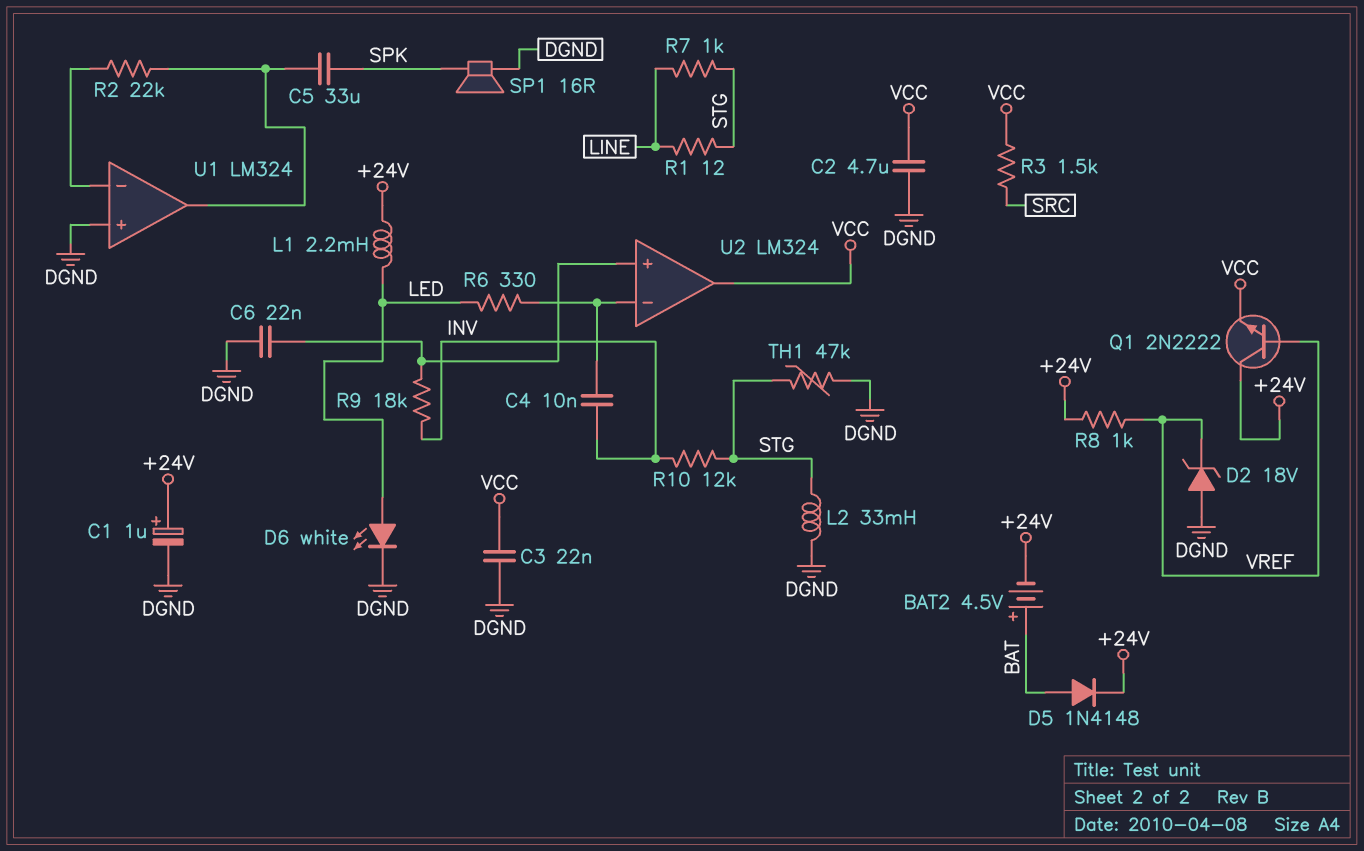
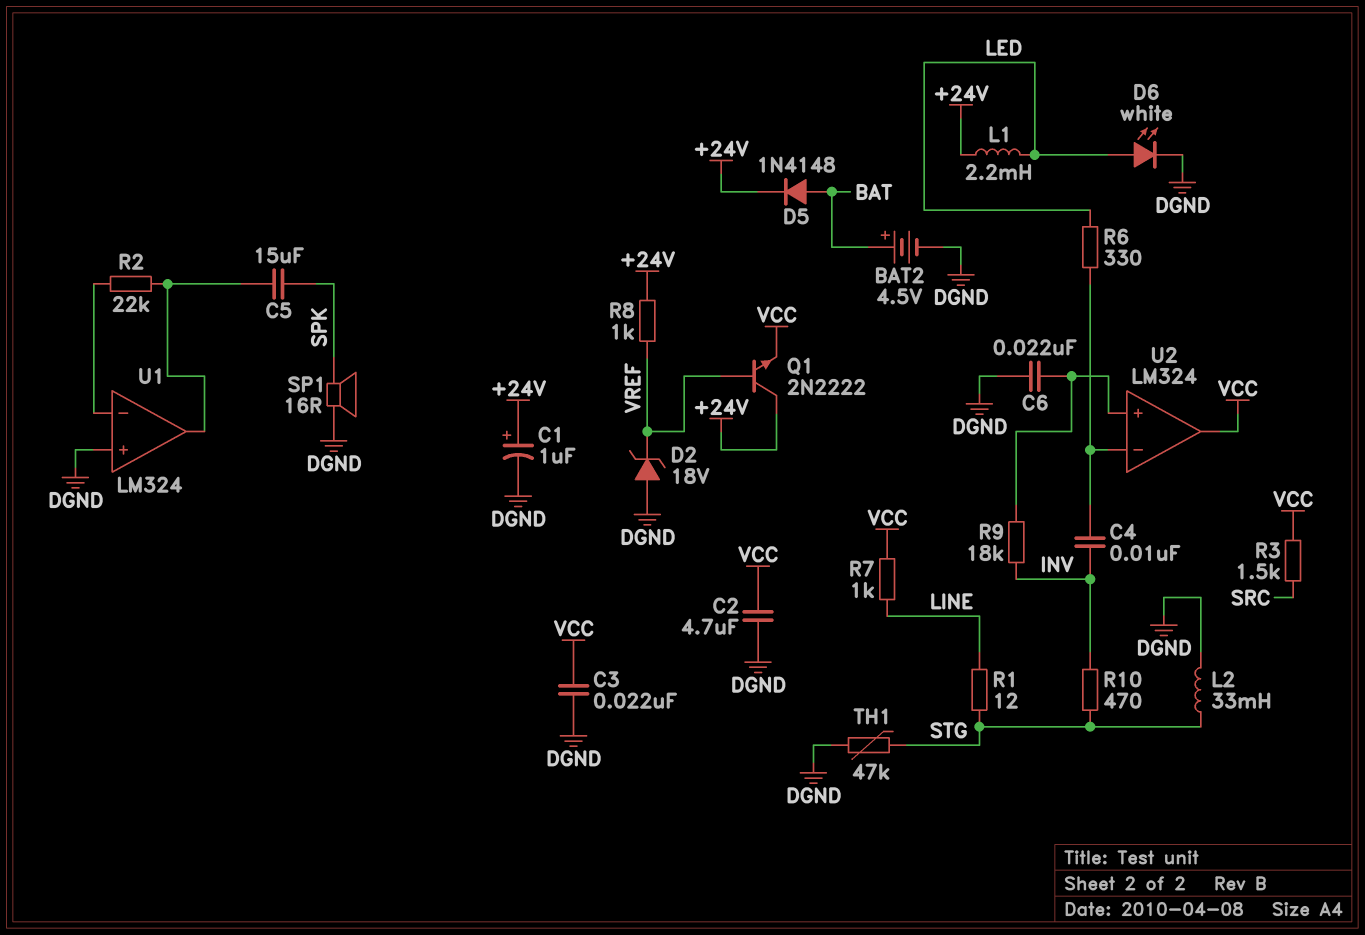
BAT2: 4.5V (plus BAT, minus +24V) -> 4.5V (plus BAT, minus DGND)
C5: 33uF (SPK, U1/out) -> 15uF (SPK, U1/out)
R7: 1k (LINE, STG) -> 1k (LINE, VCC)
R10: 12k (INV, STG) -> 470 (INV, STG)

